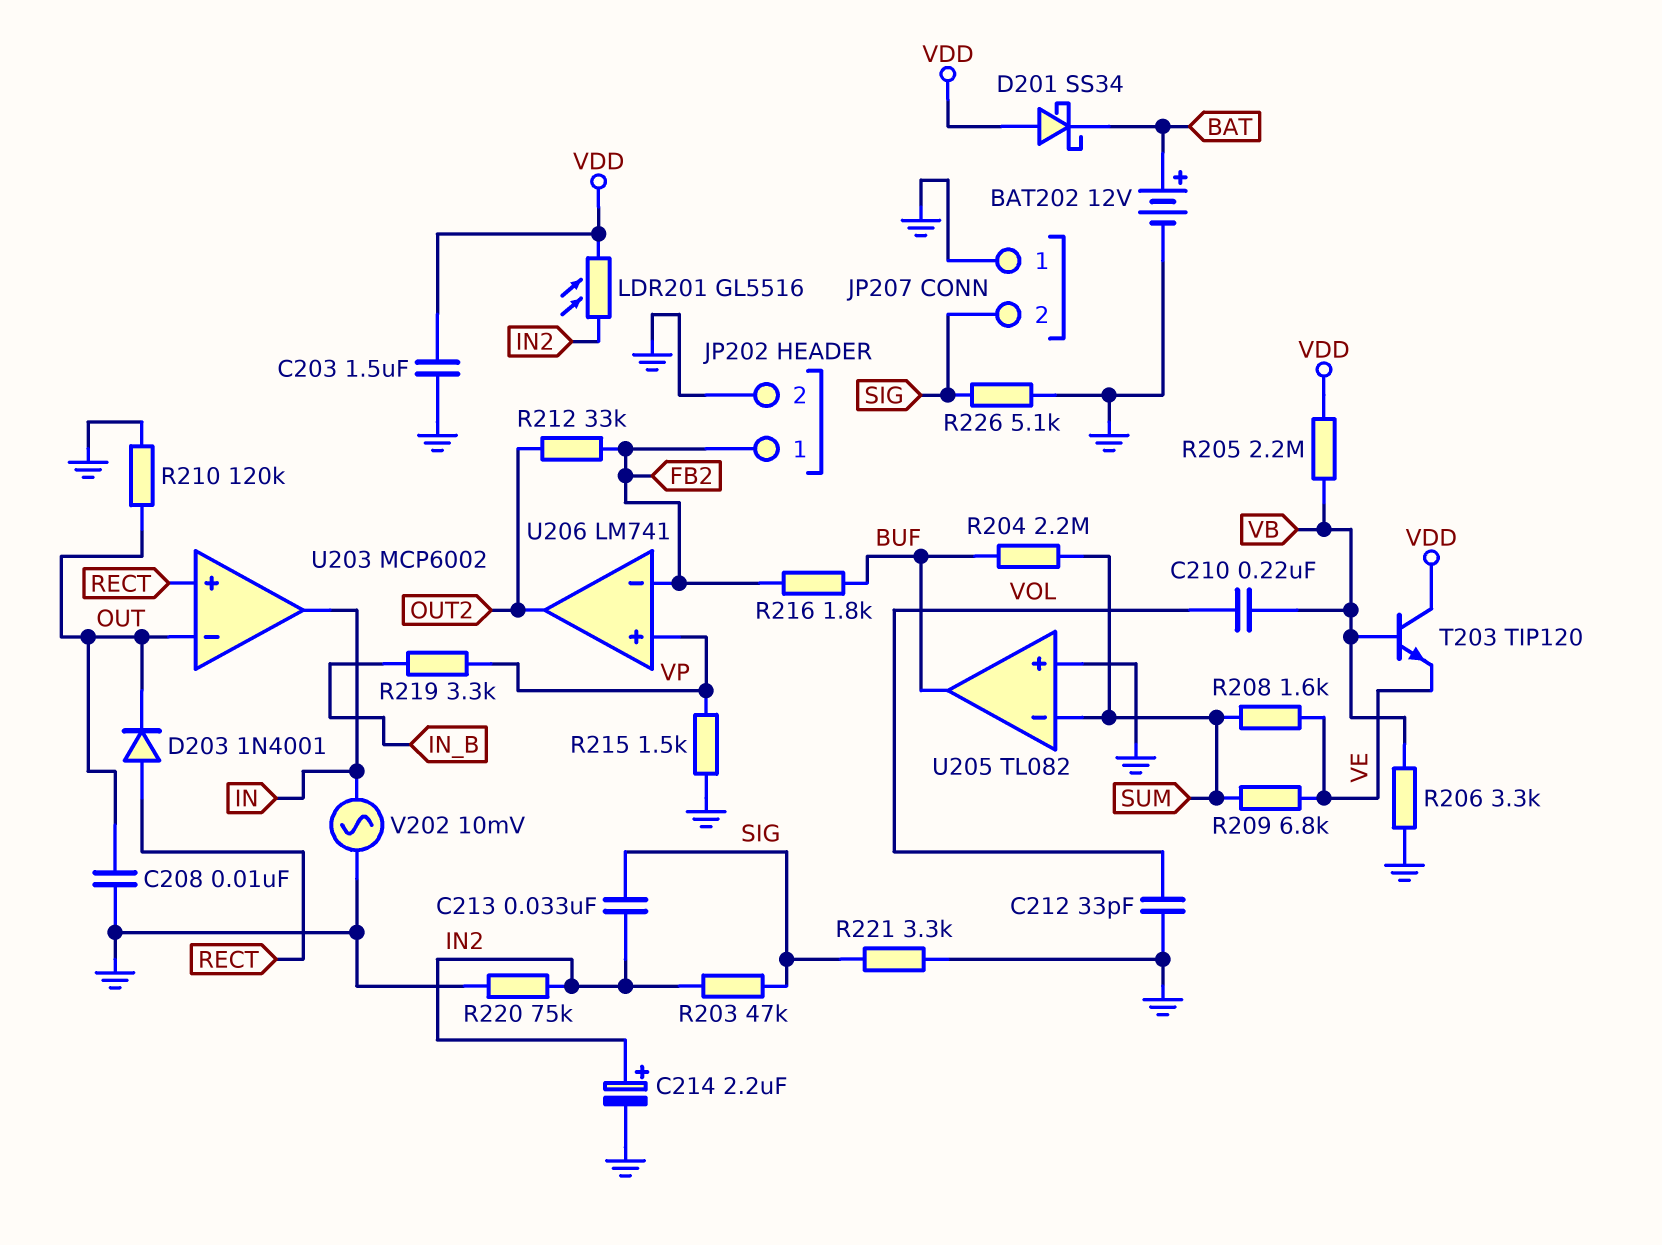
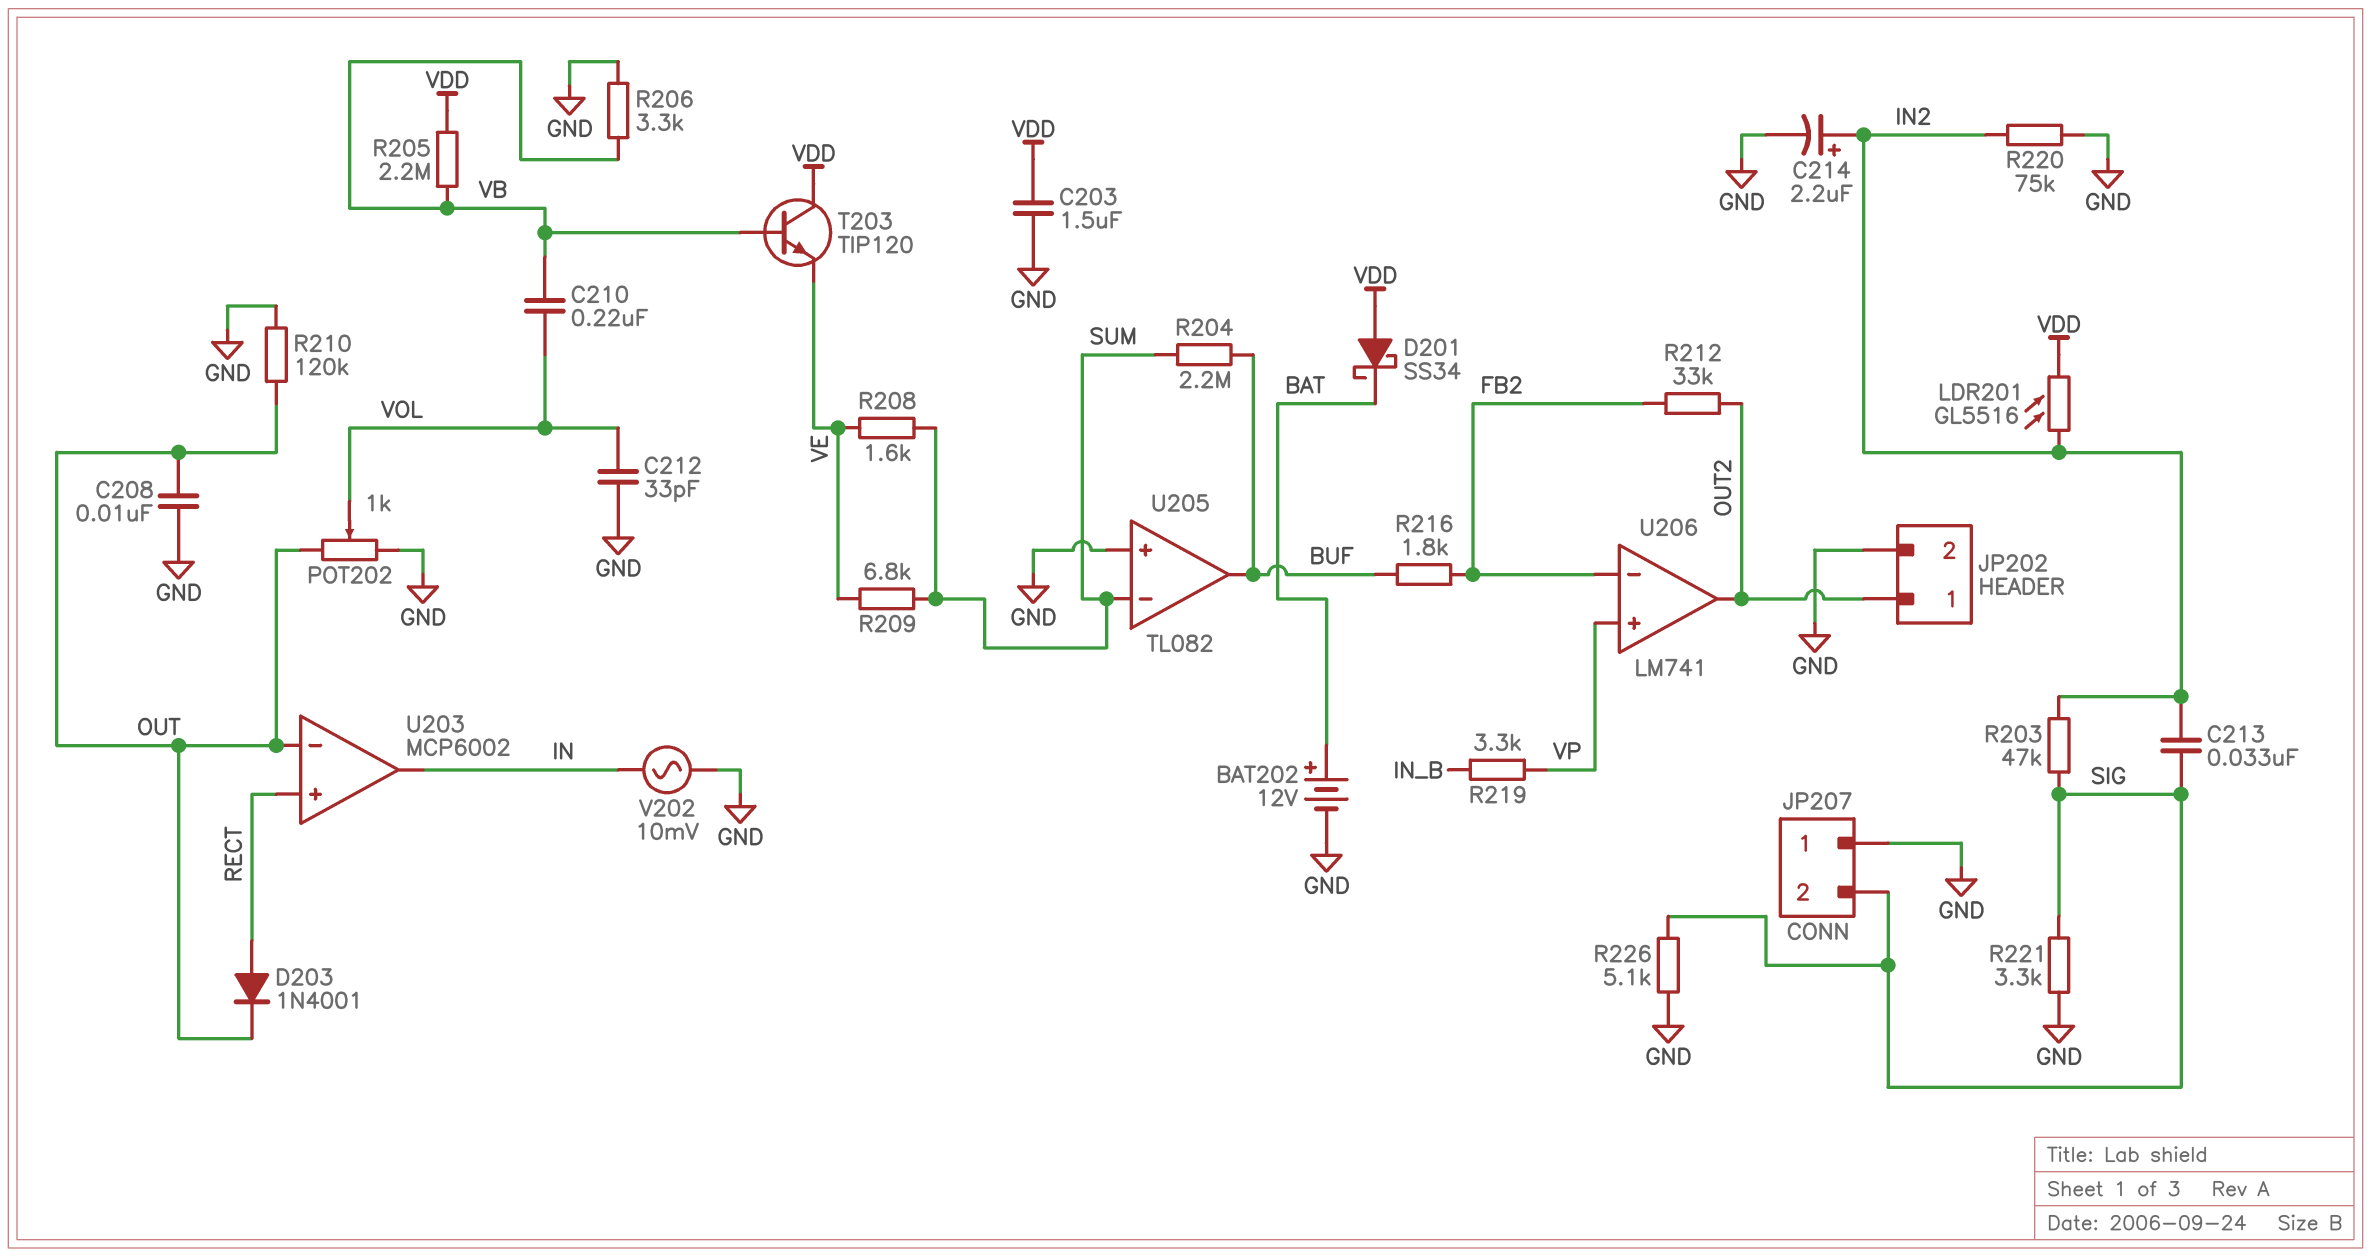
JP202 pin 1: FB2 -> OUT2
POT202: none -> 1k (GND, OUT, wiper VOL)
R215: 1.5k (GND, VP) -> none

